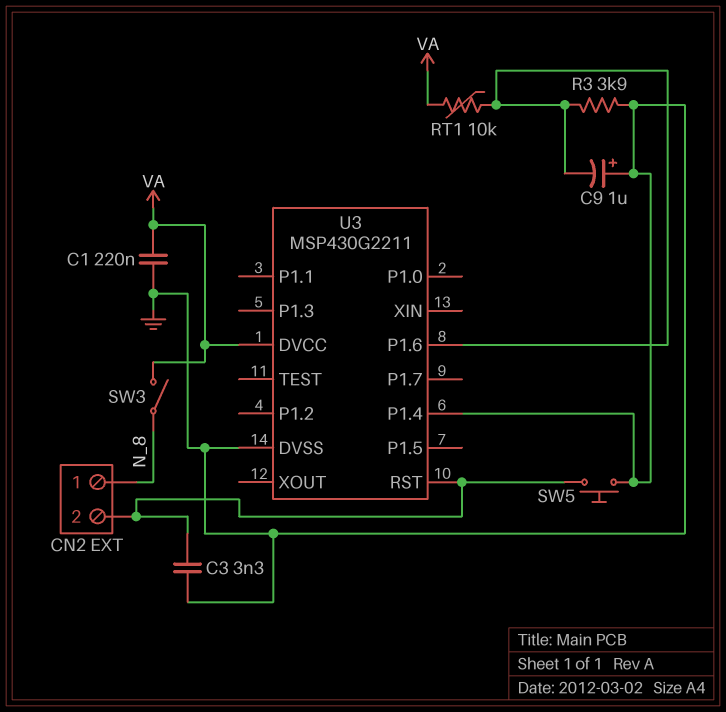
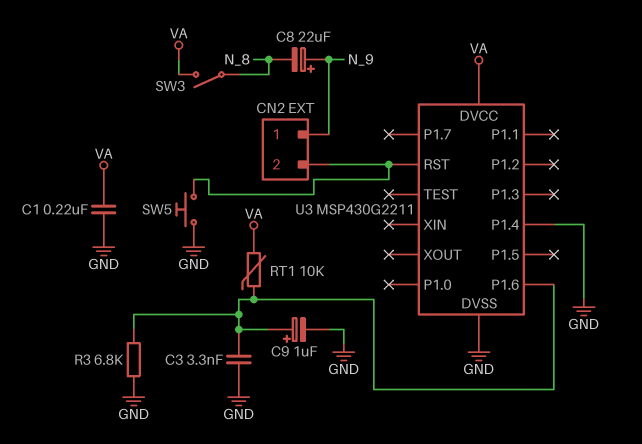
C3: 3.3nF (CN2/2, GND) -> 3.3nF (GND, U3/P1.6)
C8: none -> 22uF (plus N_9, minus N_8)
C9: 1uF (plus GND, minus U3/P1.6) -> 1uF (plus U3/P1.6, minus GND)
CN2 pin 1: N_8 -> N_9
R3: 3.9k (GND, U3/P1.6) -> 6.8k (GND, U3/P1.6)

